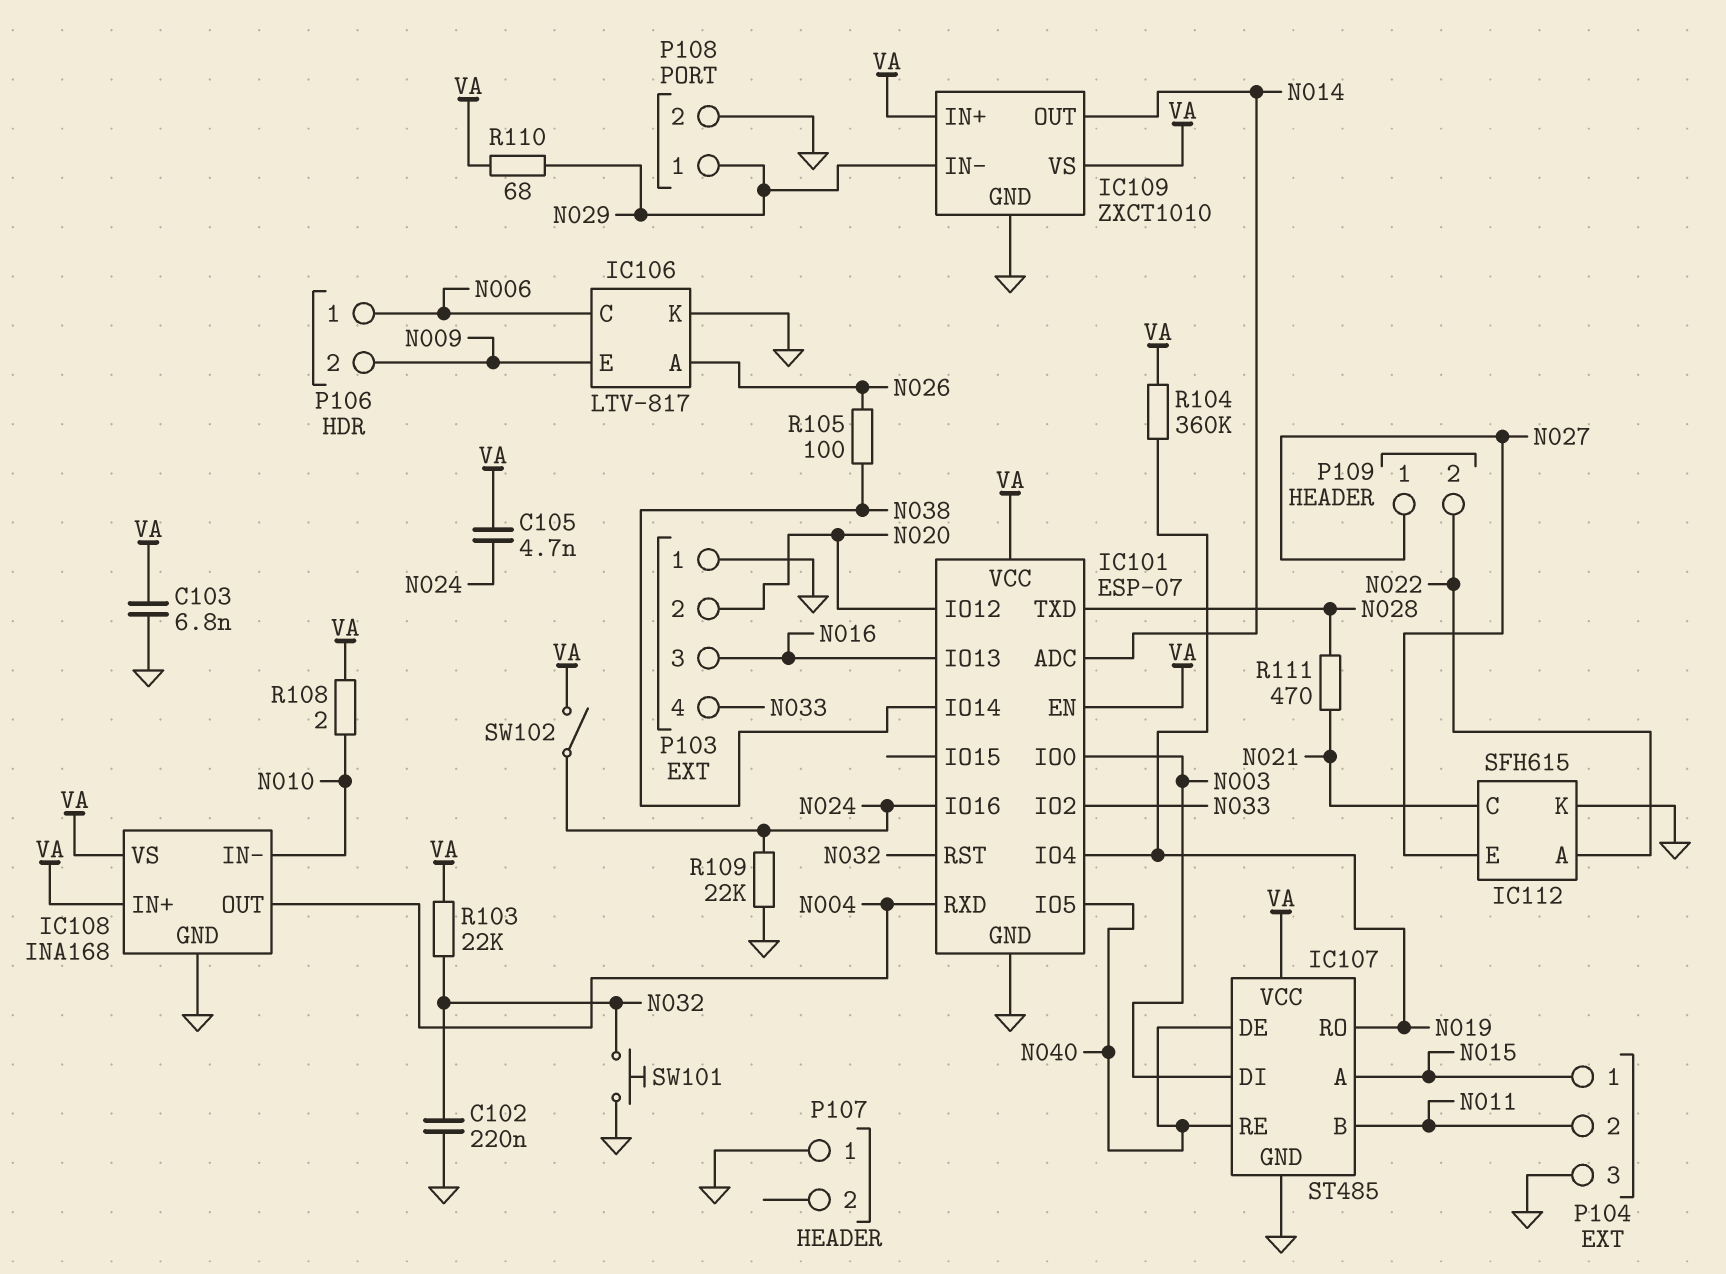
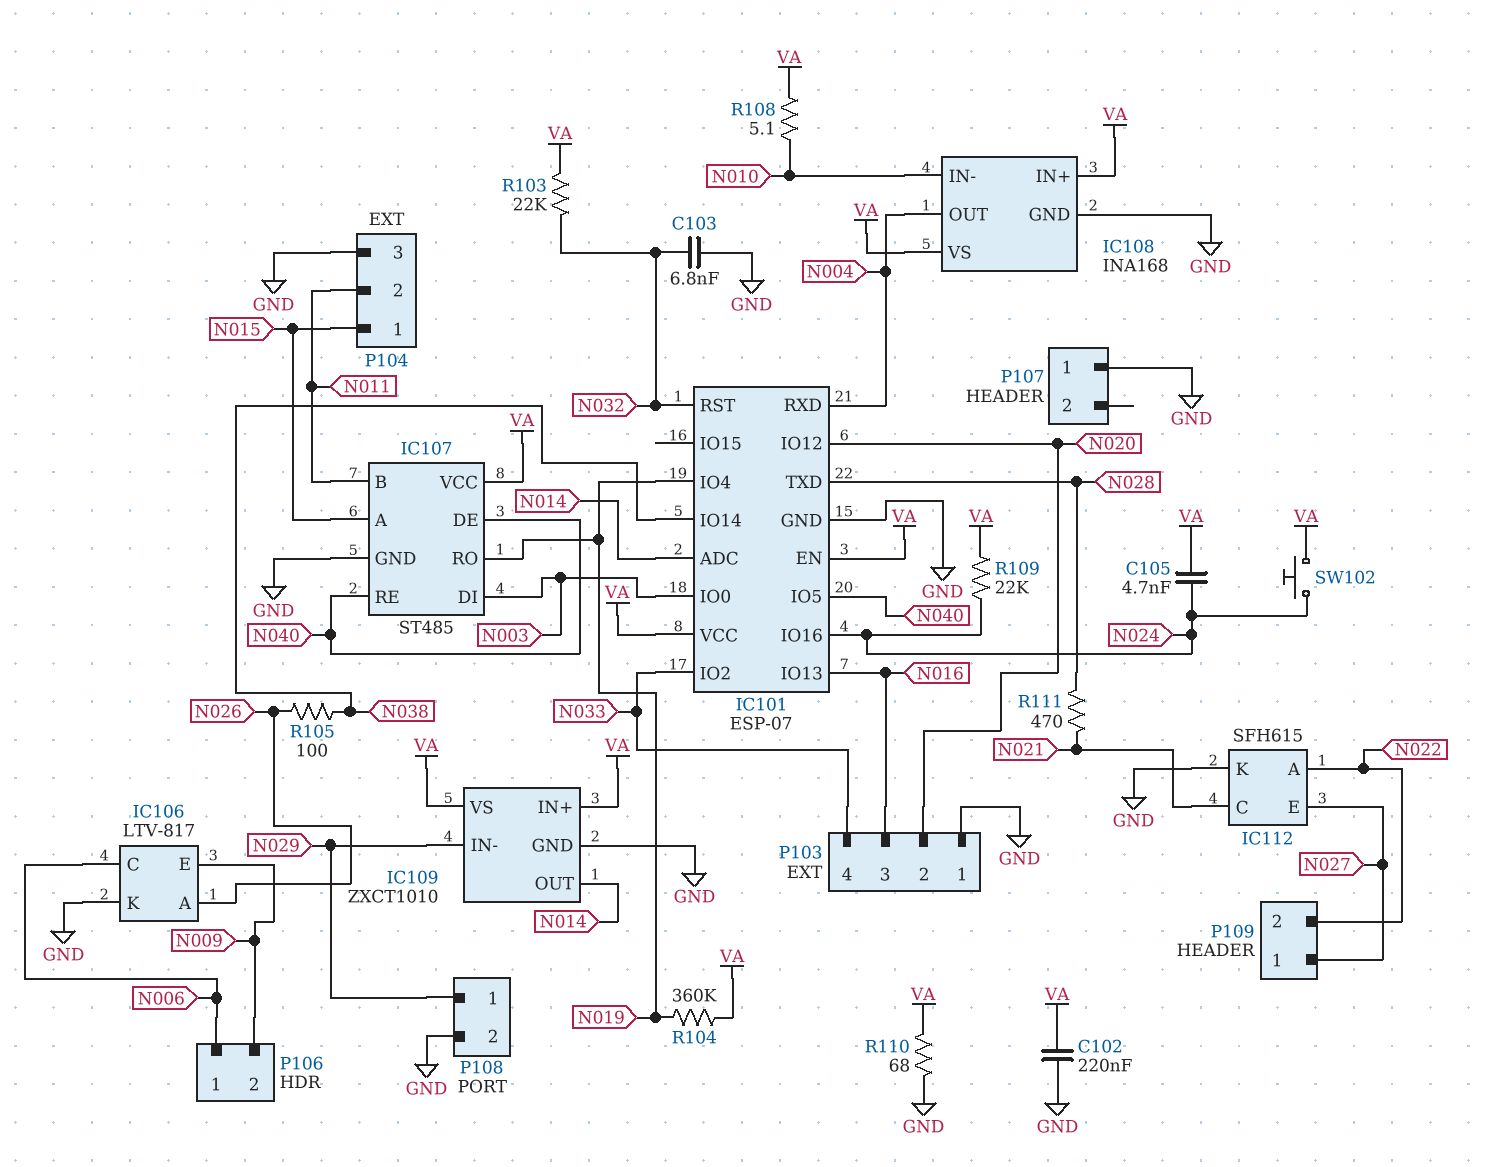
C102: 220nF (GND, N032) -> 220nF (GND, VA)
C103: 6.8nF (GND, VA) -> 6.8nF (GND, N032)
R108: 2 (N010, VA) -> 5.1 (N010, VA)
R109: 22k (GND, N024) -> 22k (N024, VA)
R110: 68 (N029, VA) -> 68 (GND, VA)
SW101: button (GND, N032) -> none
SW102: switch (N024, VA) -> button (N024, VA)

